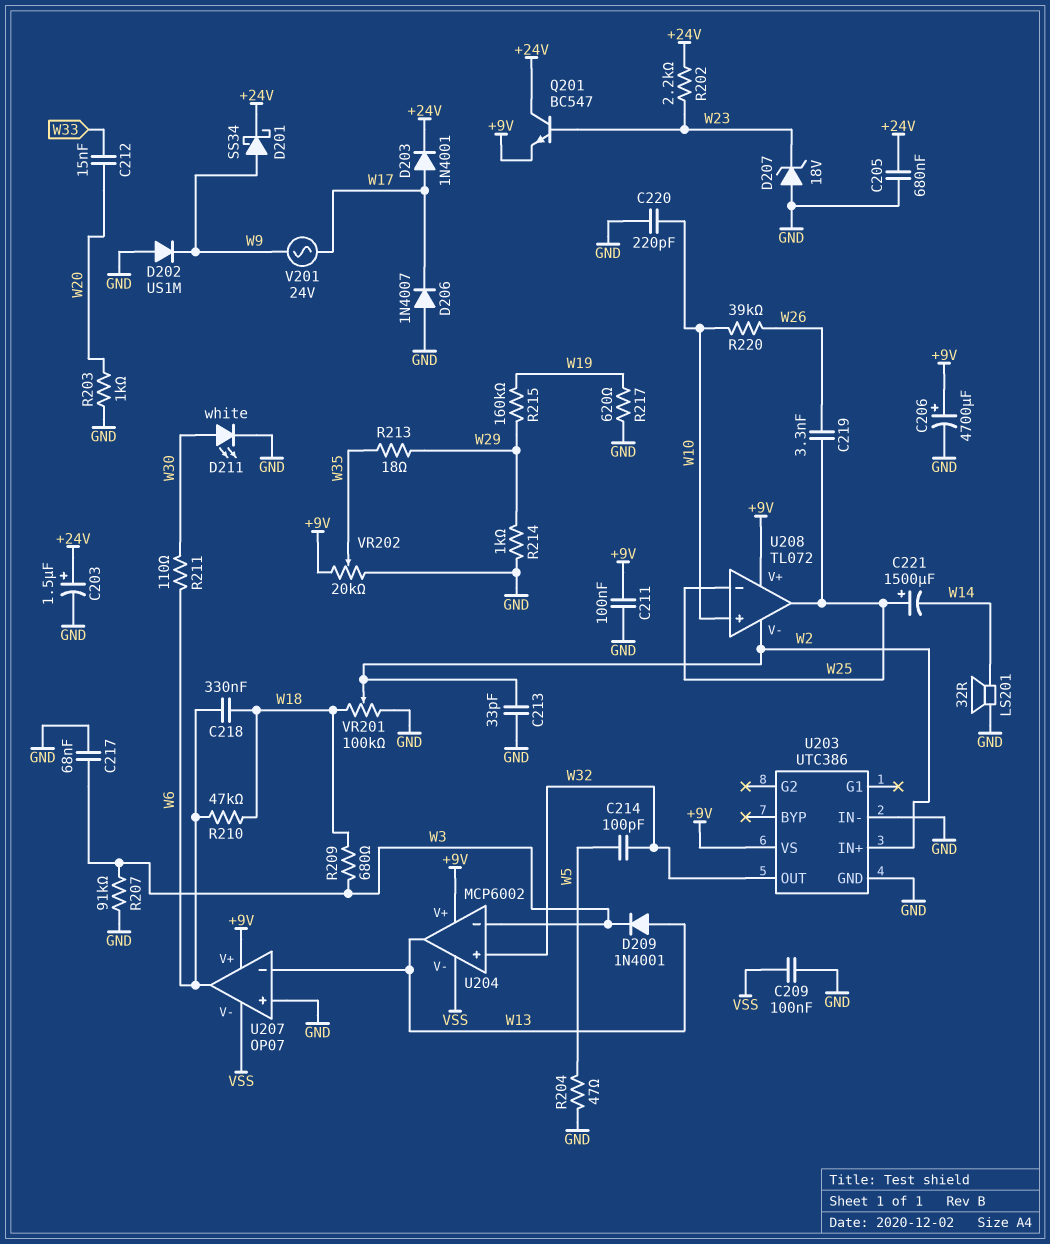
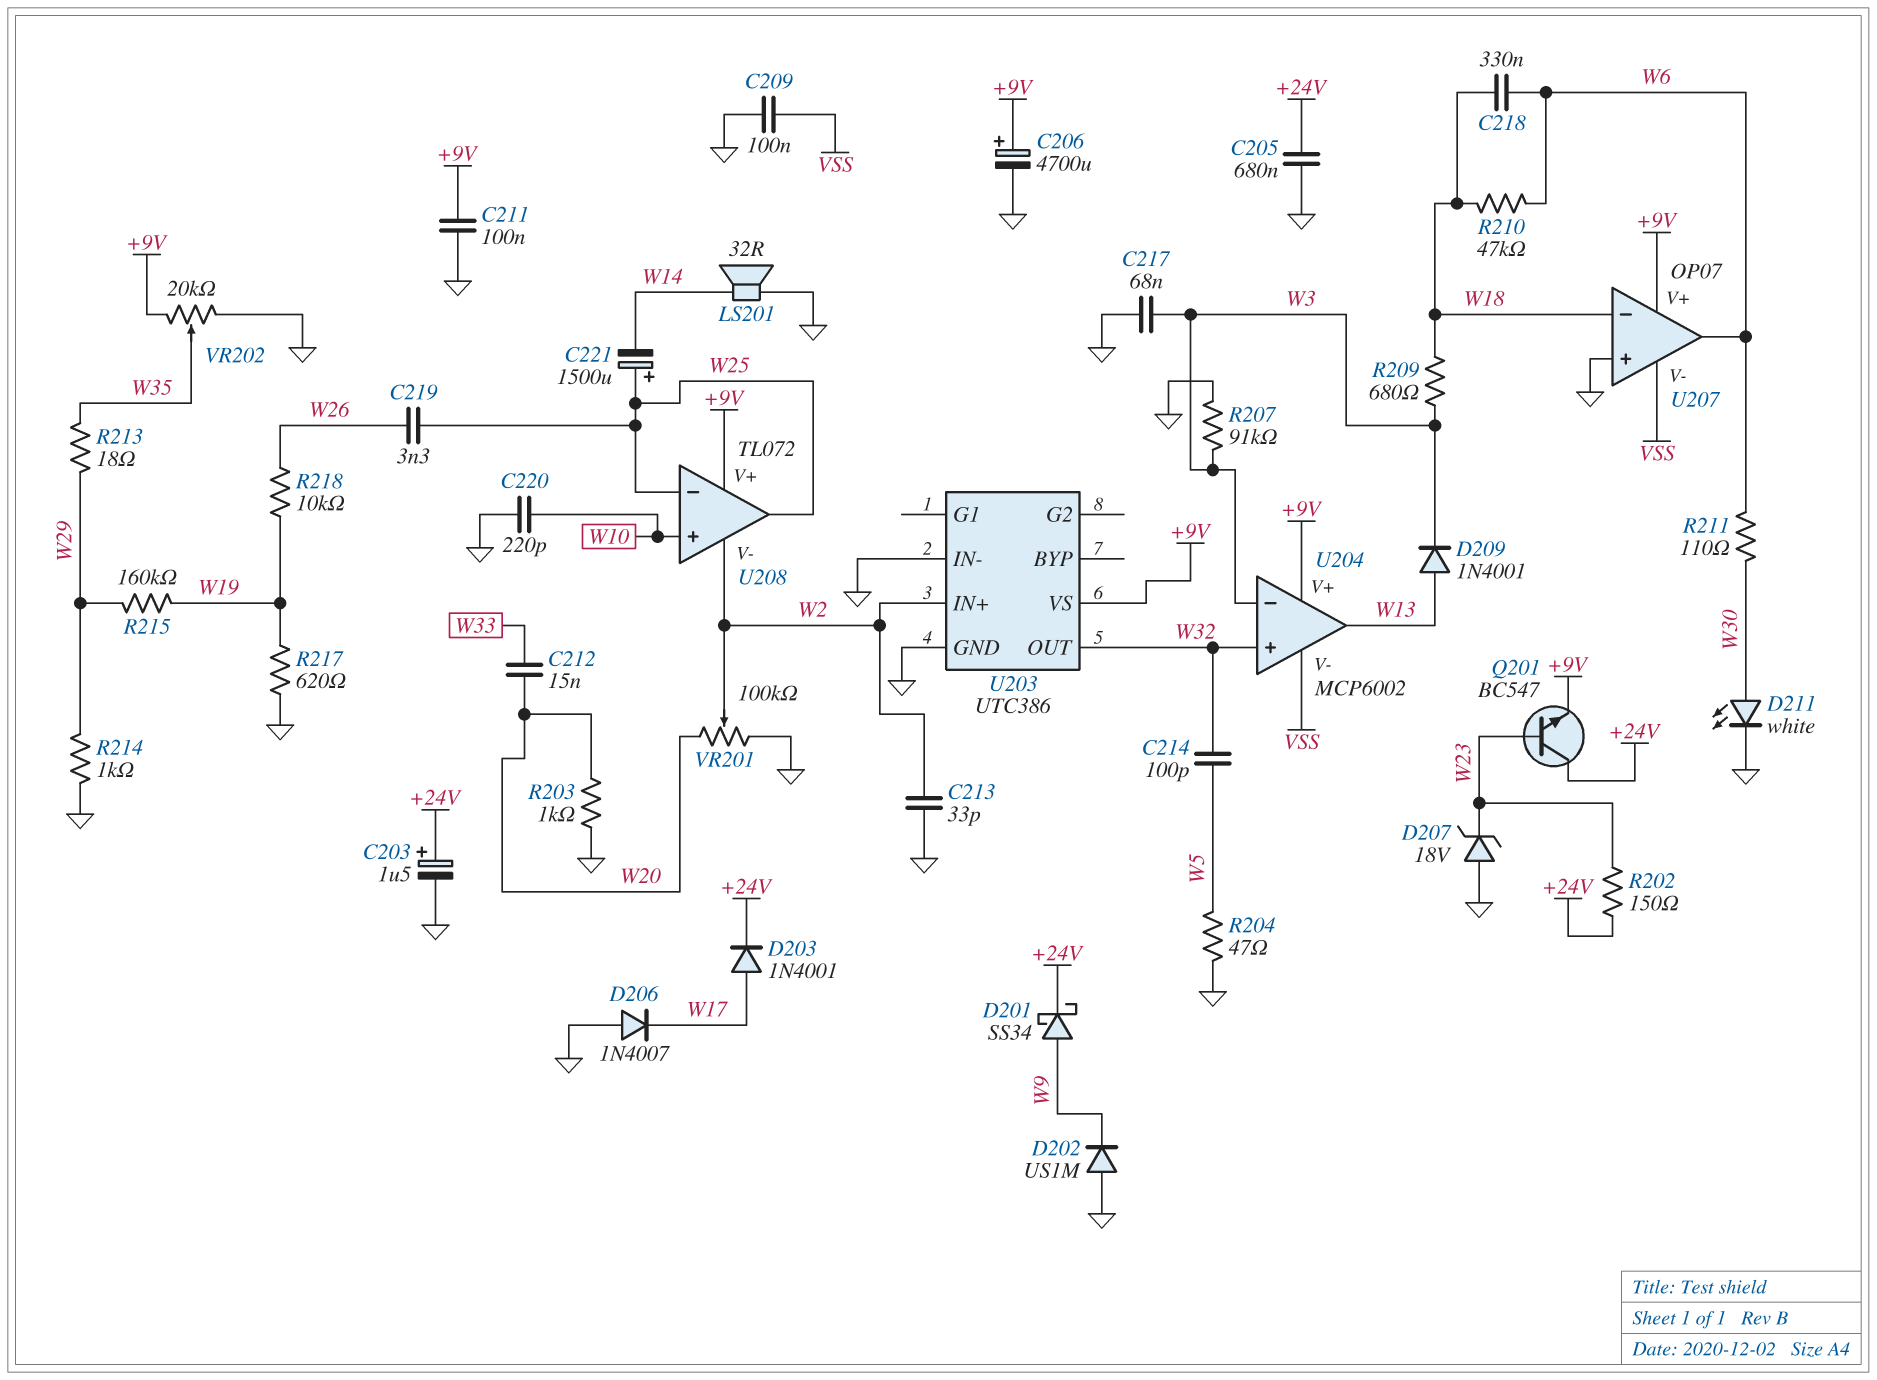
R202: 2.2k (+24V, W23) -> 150 (+24V, W23)
R218: none -> 10k (W19, W26)
R220: 39k (W10, W26) -> none
U207 pin in-: W13 -> W18
V201: AC 24V (W9, W17) -> none
VR201: 100k (GND, W18, wiper W2) -> 100k (GND, W20, wiper W2)

